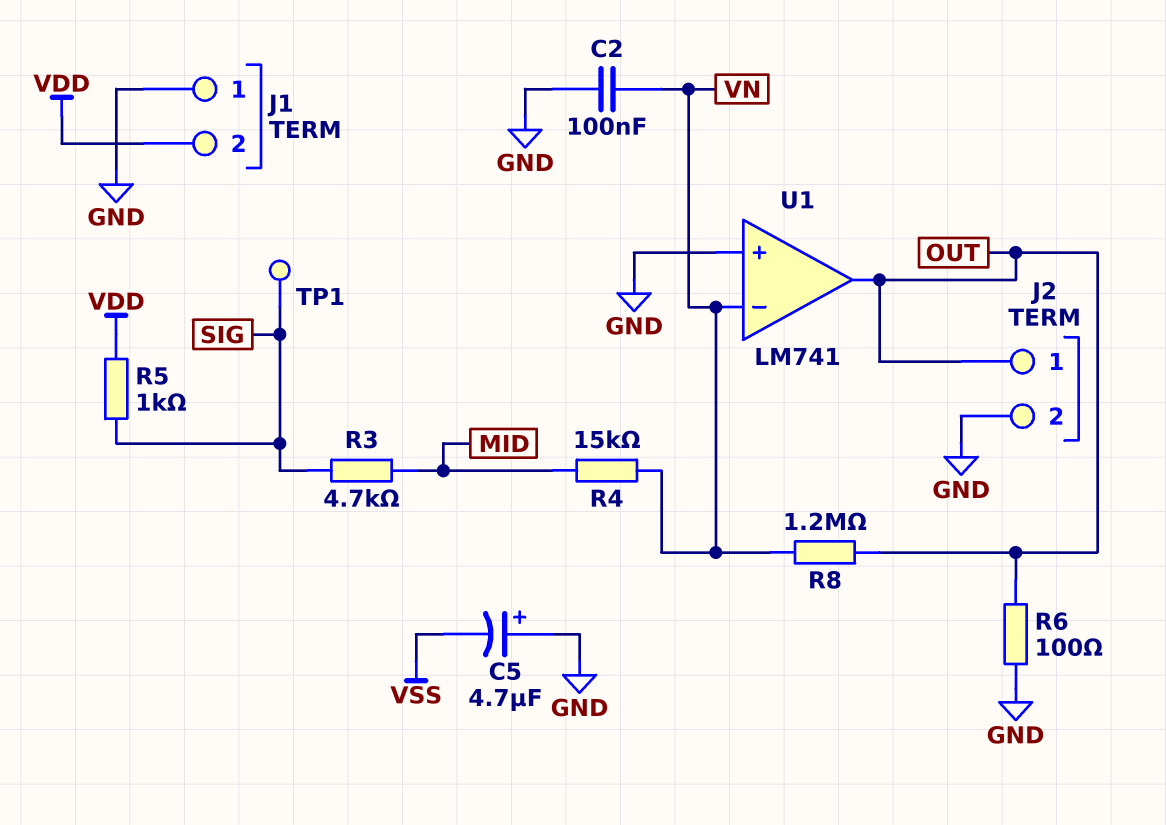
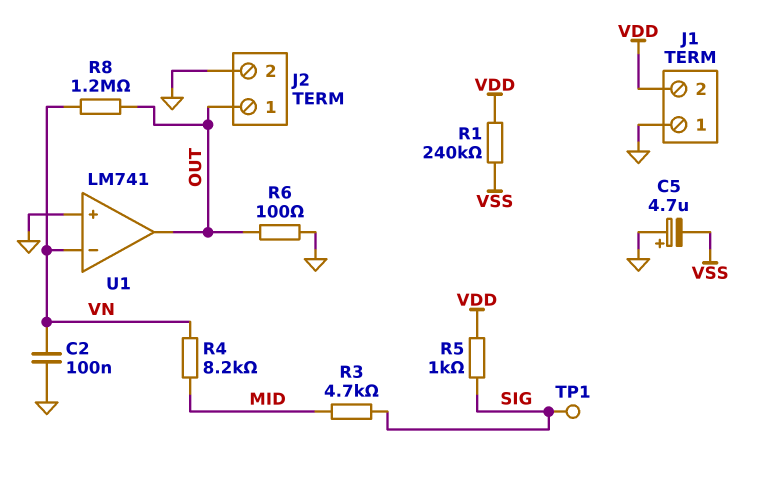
R1: none -> 240k (VDD, VSS)
R4: 15k (MID, VN) -> 8.2k (MID, VN)

